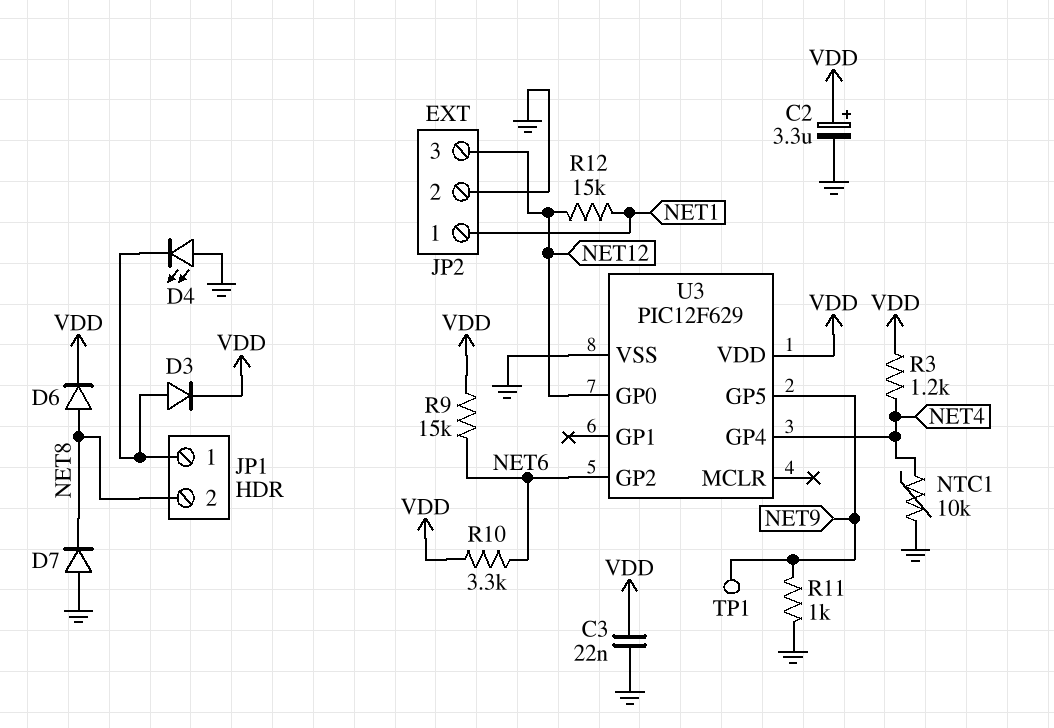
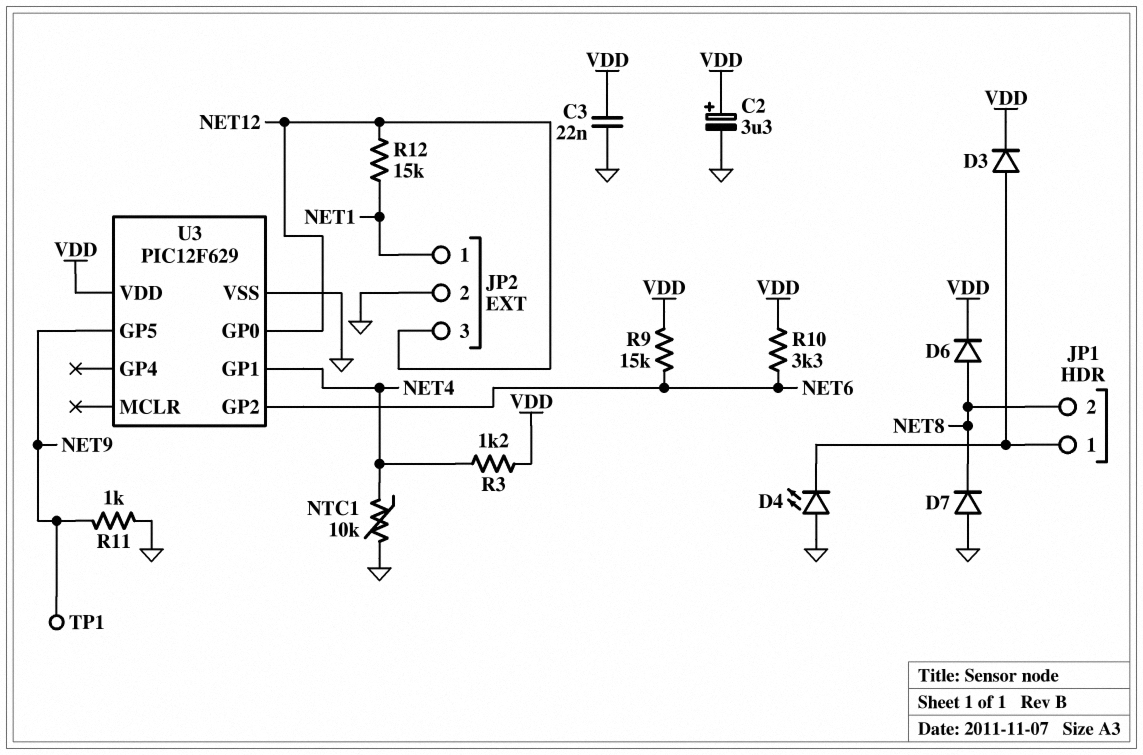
U3 pin GP1: none -> NET4
U3 pin GP4: NET4 -> none

